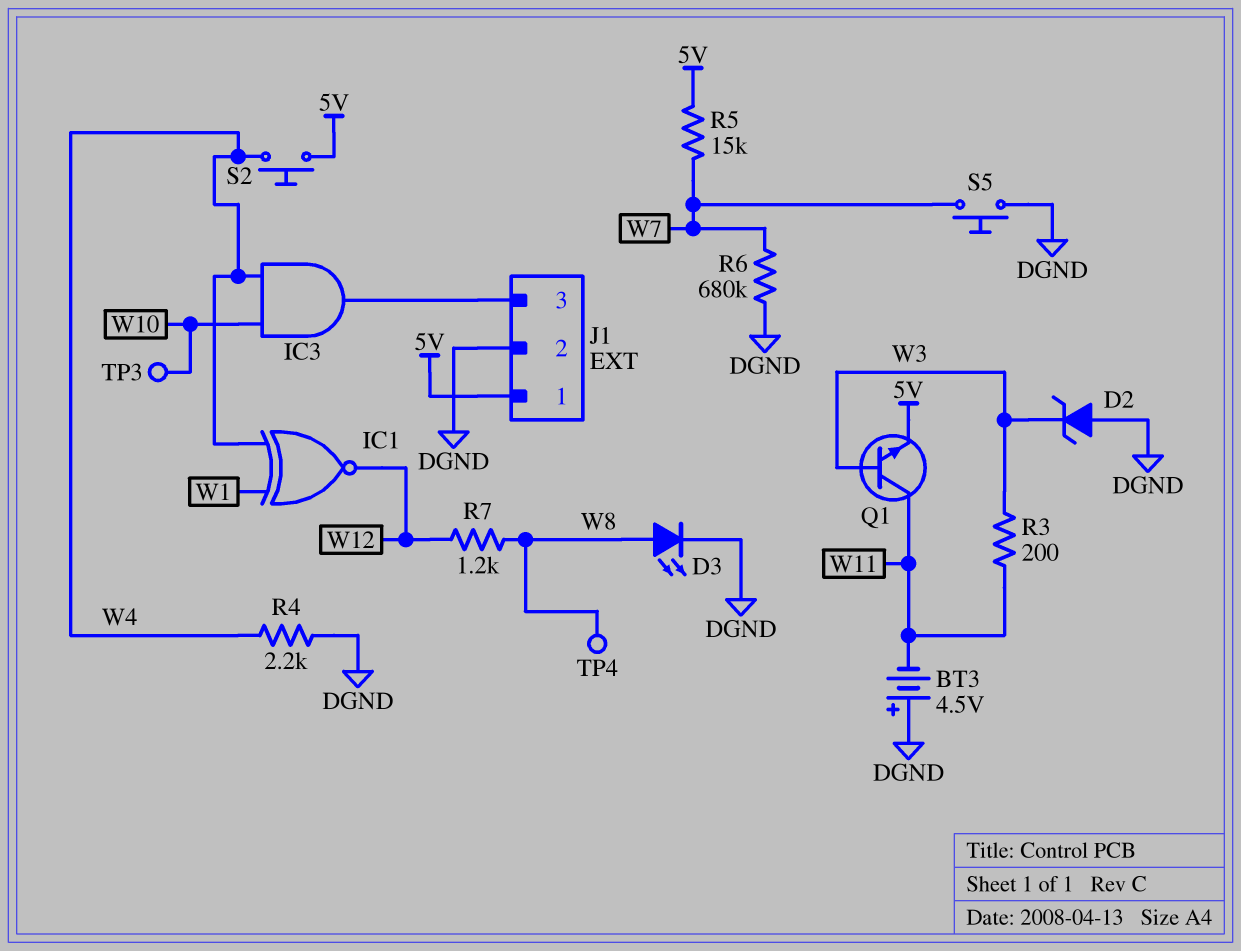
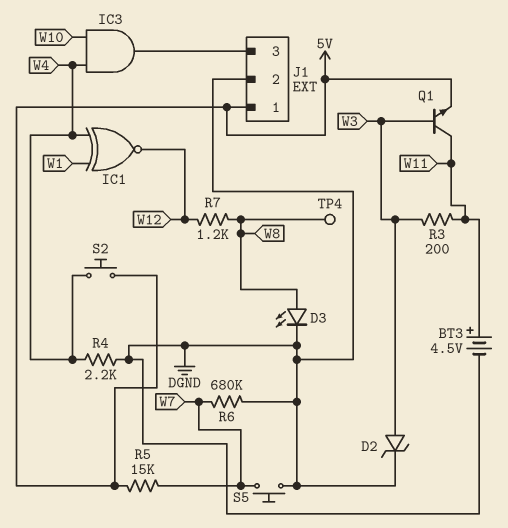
BT3: 4.5V (plus DGND, minus W11) -> 4.5V (plus W11, minus DGND)
D2: zener (A DGND, K W3) -> zener (A W3, K DGND)
TP3: test point (W10) -> none

